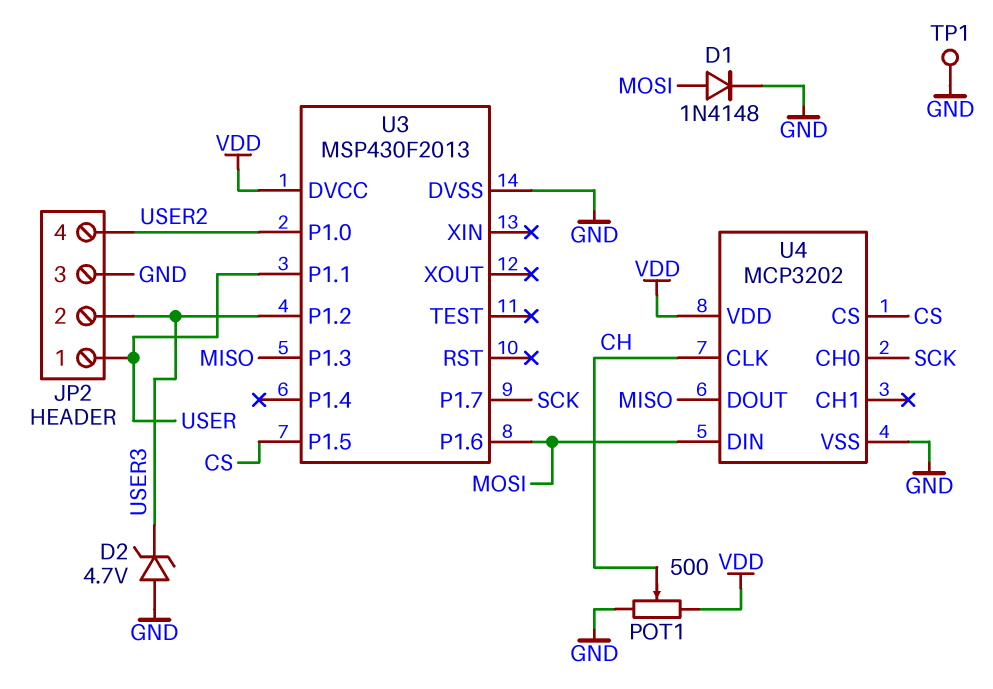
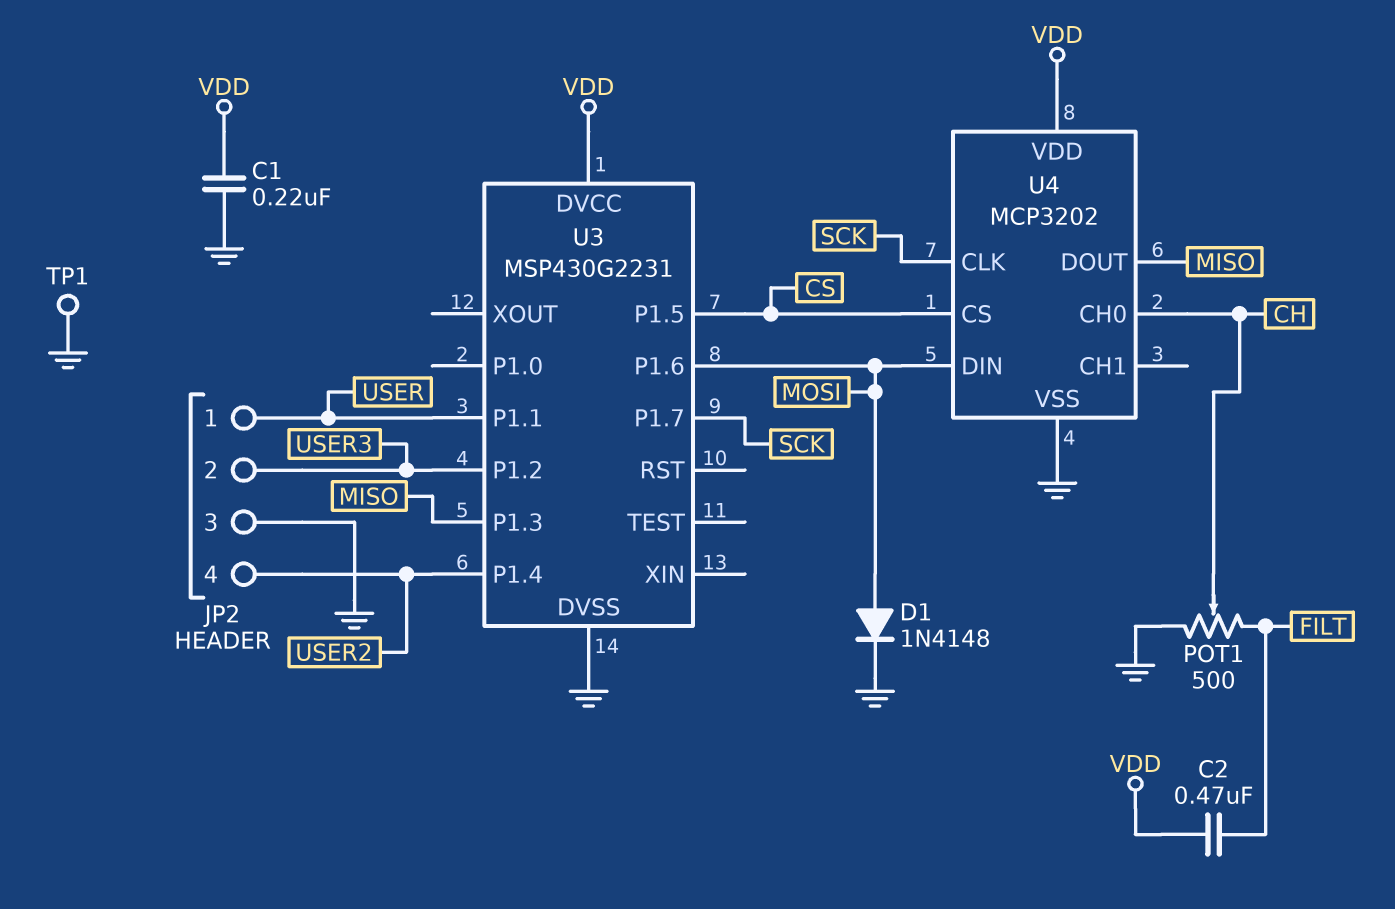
C1: none -> 220nF (GND, VDD)
C2: none -> 470nF (FILT, VDD)
D2: zener 4.7V (A GND, K USER3) -> none
POT1: 500 (GND, VDD, wiper CH) -> 500 (FILT, GND, wiper CH)
U3: MSP430F2013 -> MSP430G2231
U3 pin P1.0: USER2 -> none
U3 pin P1.4: none -> USER2
U4 pin CH0: SCK -> CH
U4 pin CLK: CH -> SCK

